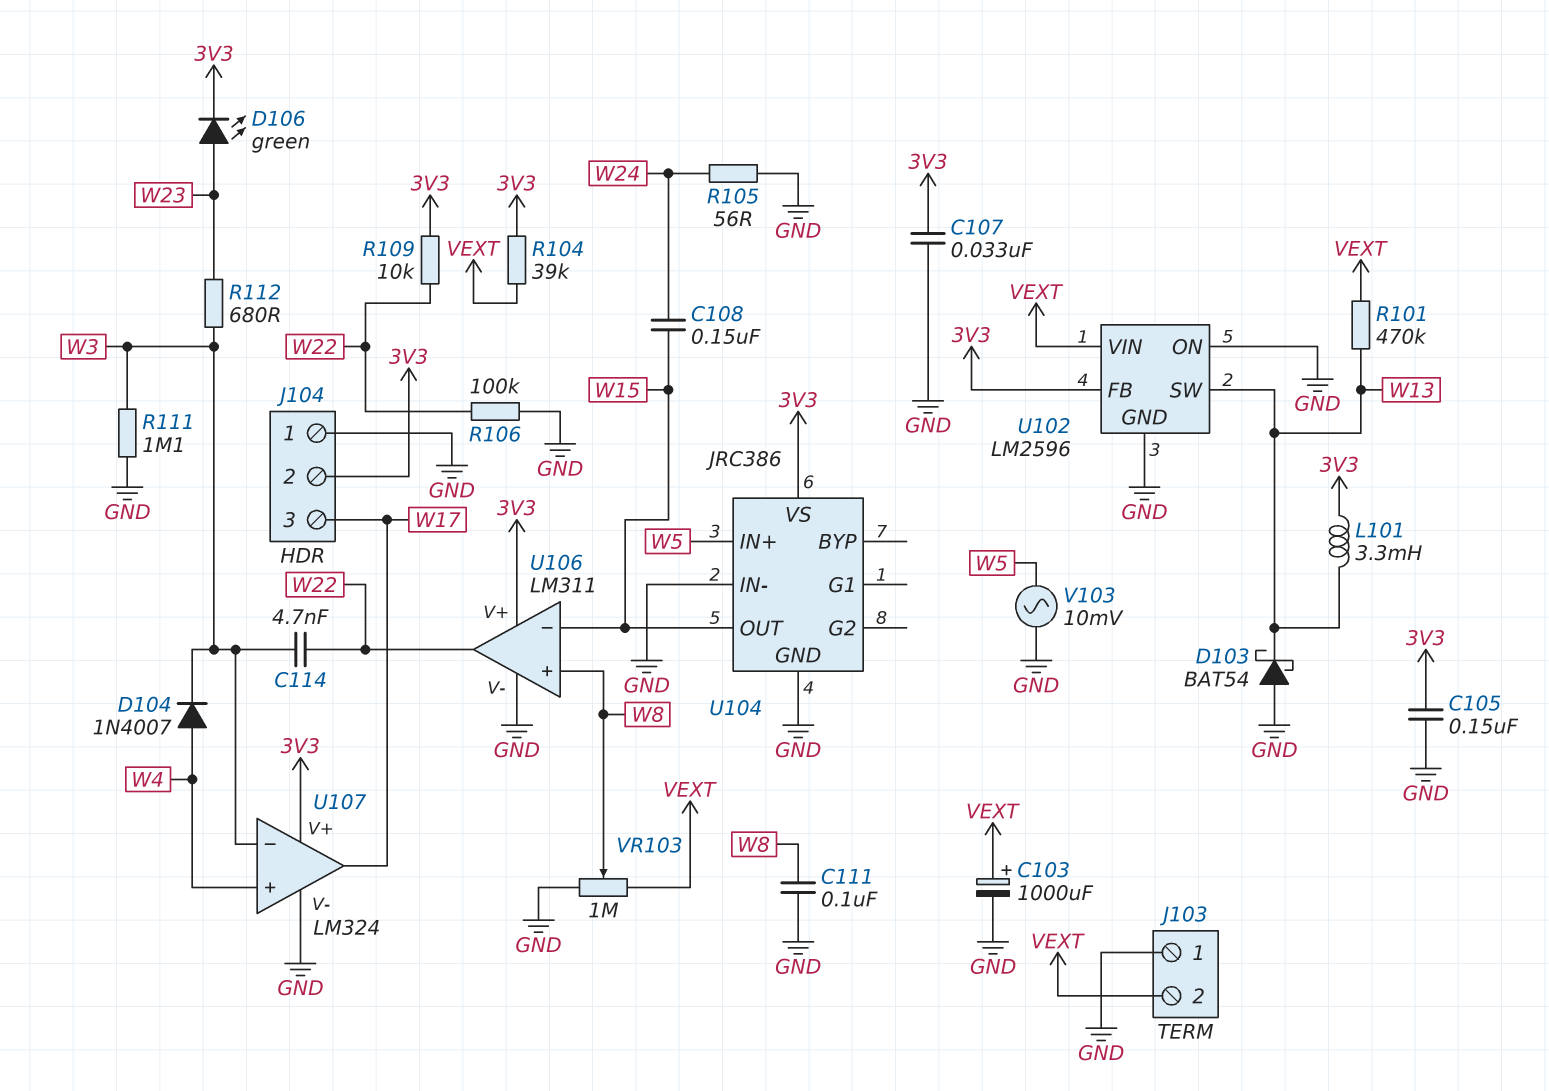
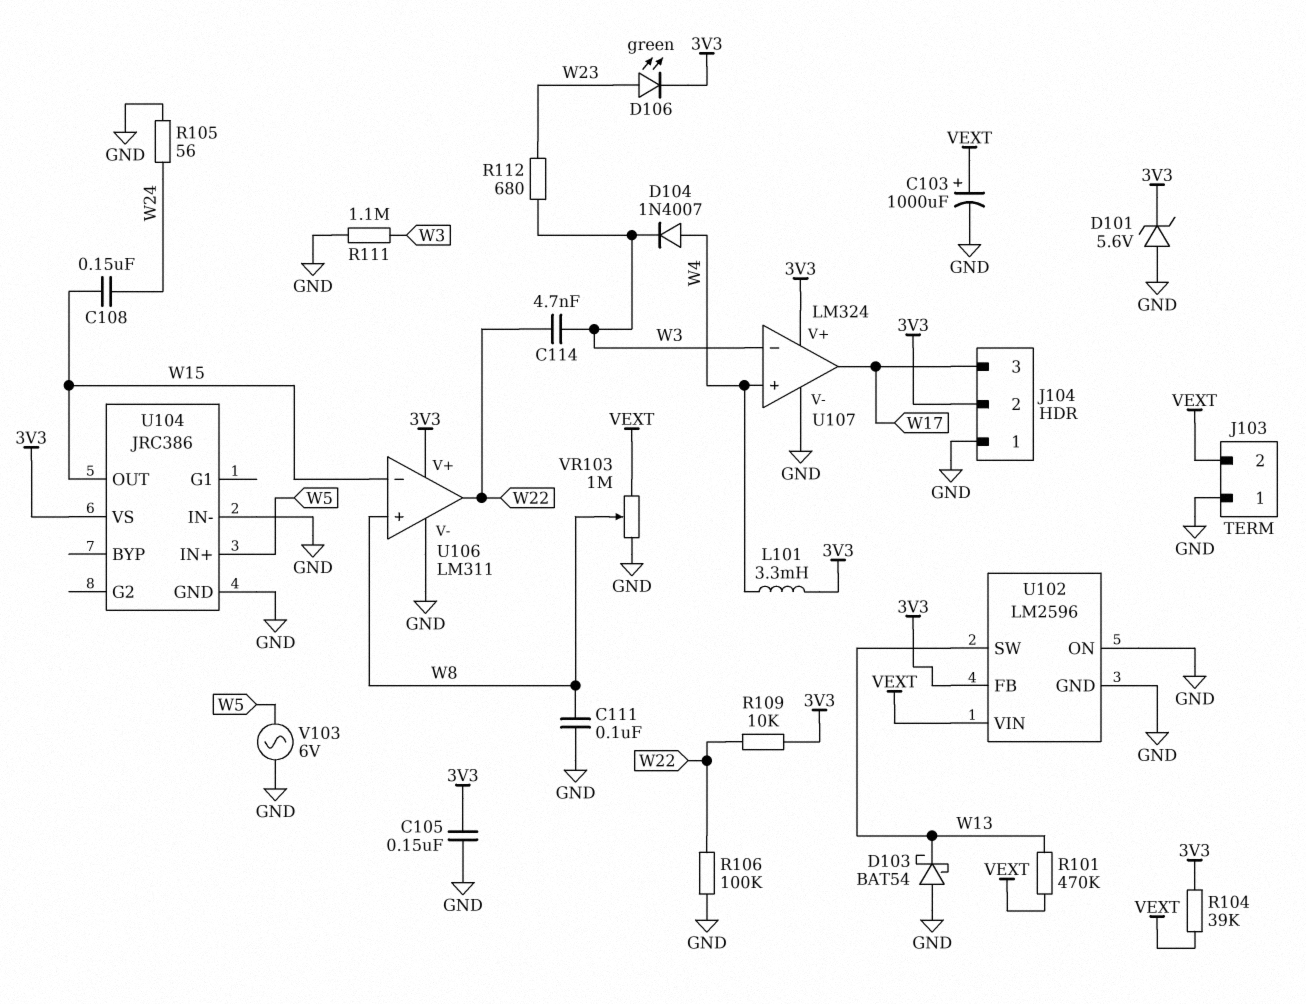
C107: 33nF (3V3, GND) -> none
D101: none -> zener 5.6V (A GND, K 3V3)
L101: 3.3mH (3V3, W13) -> 3.3mH (3V3, W4)
V103: AC 10mV (GND, W5) -> AC 6V (GND, W5)

